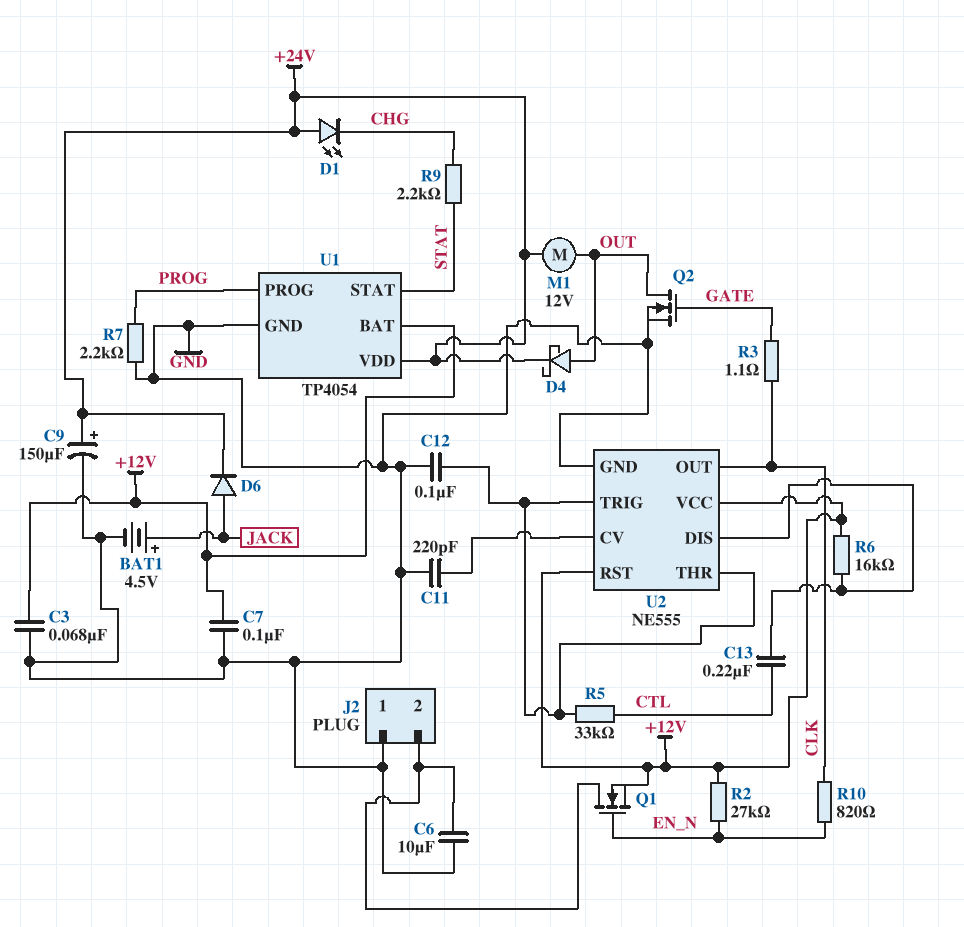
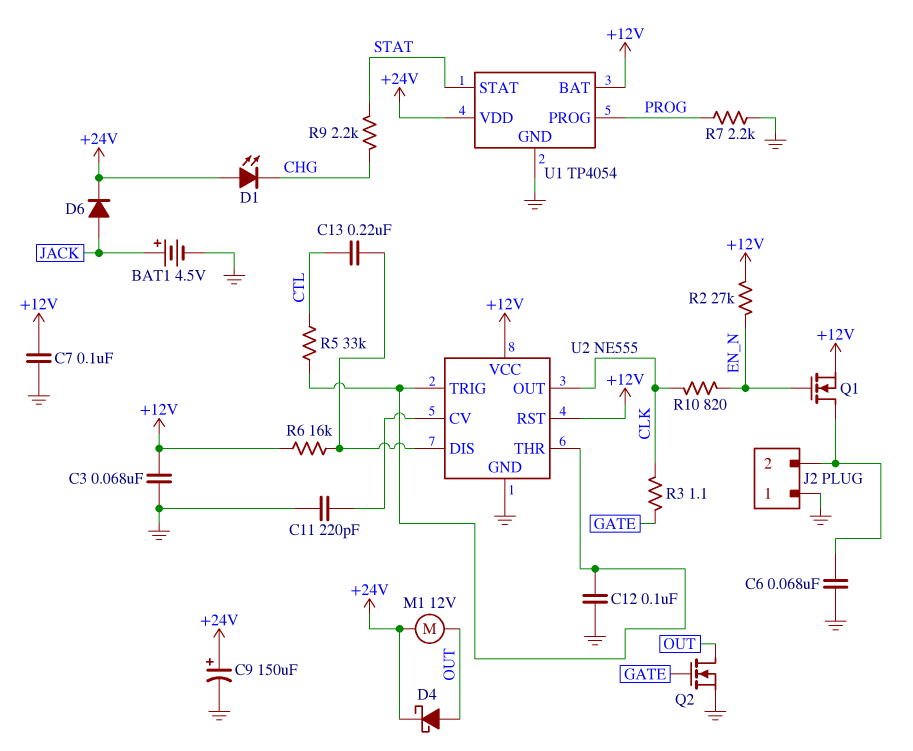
C6: 10uF (GND, J2/2) -> 68nF (GND, J2/2)

